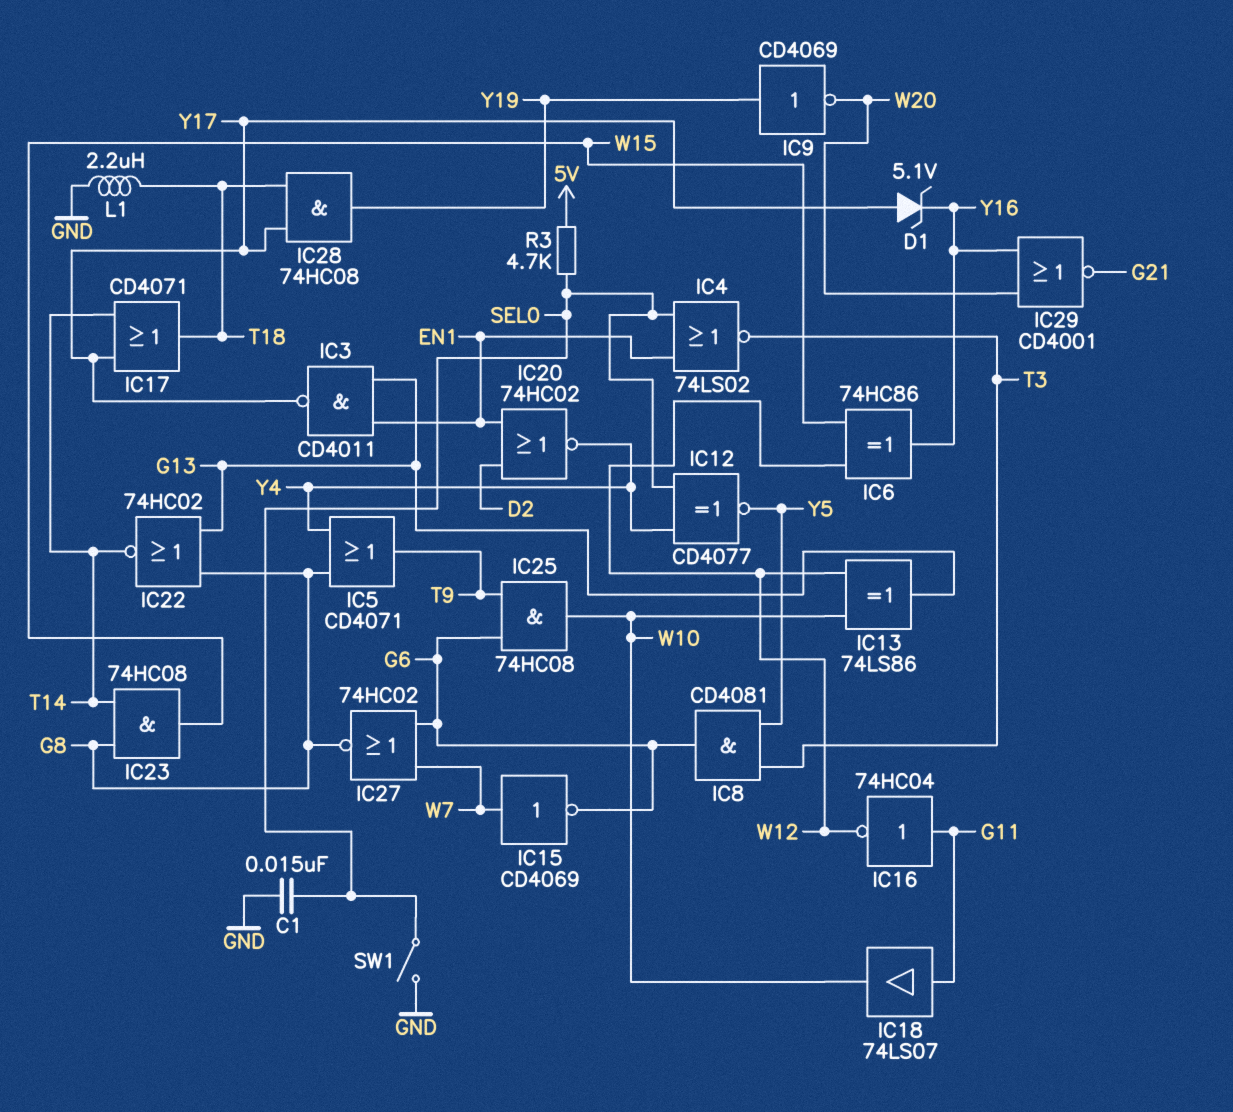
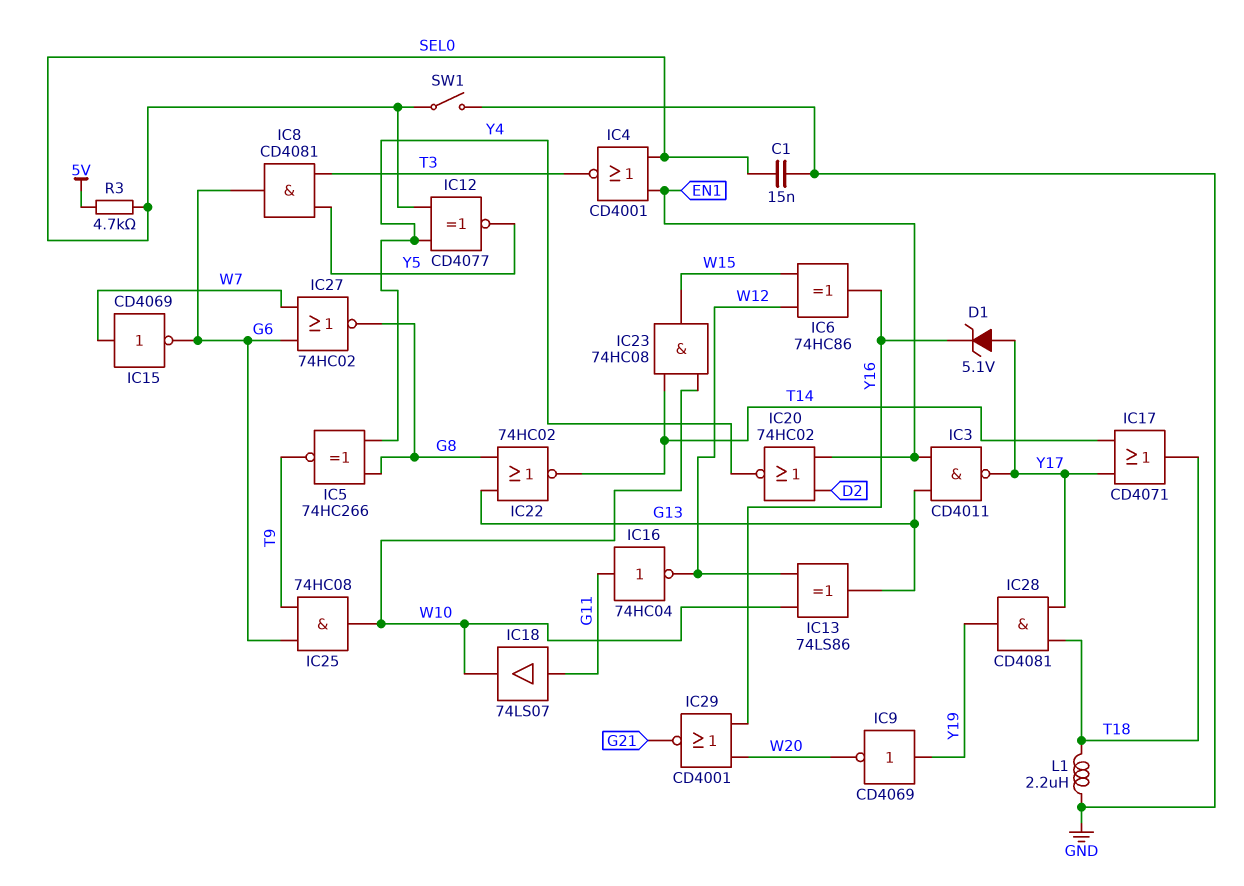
IC4: NOR 74LS02 (in EN1, in SEL0, out T3) -> NOR CD4001 (in EN1, in SEL0, out T3)
IC5: OR CD4071 (in G8, in Y4, out T9) -> XNOR 74HC266 (in G8, in Y4, out T9)
IC23: AND 74HC08 (in G8, in T14, out W15) -> AND 74HC08 (in T14, in W10, out W15)
IC28: AND 74HC08 (in T18, in Y17, out Y19) -> AND CD4081 (in T18, in Y17, out Y19)

